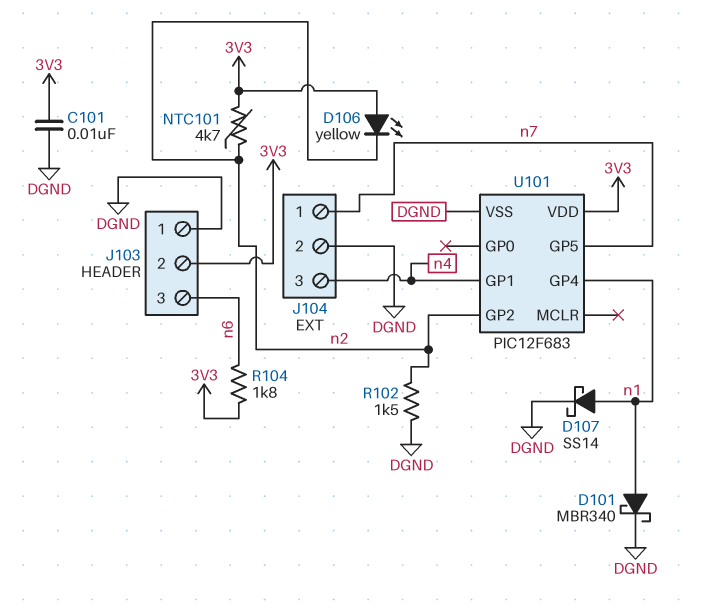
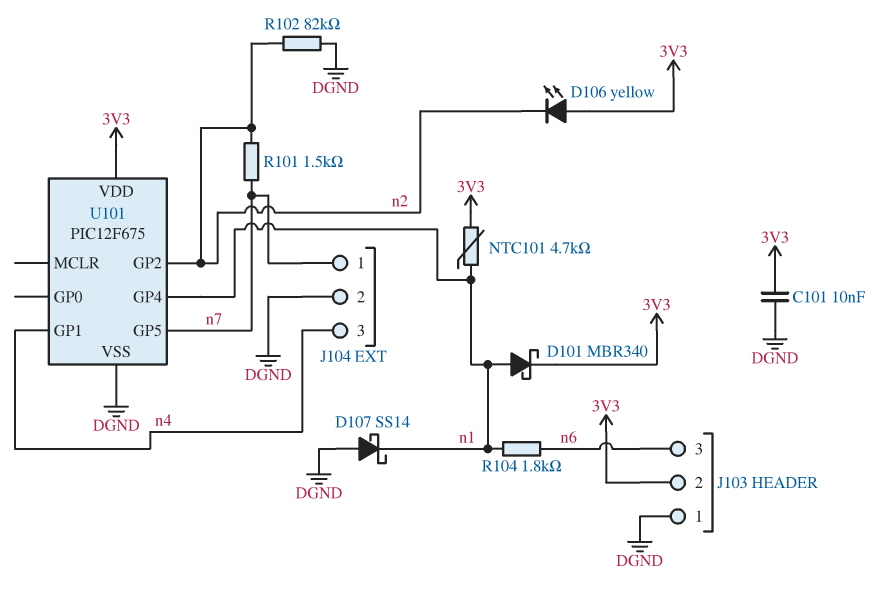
D101: schottky MBR340 (A n1, K DGND) -> schottky MBR340 (A n1, K 3V3)
D107: schottky SS14 (A n1, K DGND) -> schottky SS14 (A DGND, K n1)
NTC101: 4.7k (3V3, n2) -> 4.7k (3V3, n1)
R101: none -> 1.5k (n2, n7)
R102: 1.5k (DGND, n2) -> 82k (DGND, n2)
R104: 1.8k (3V3, n6) -> 1.8k (n1, n6)
U101: PIC12F683 -> PIC12F675

